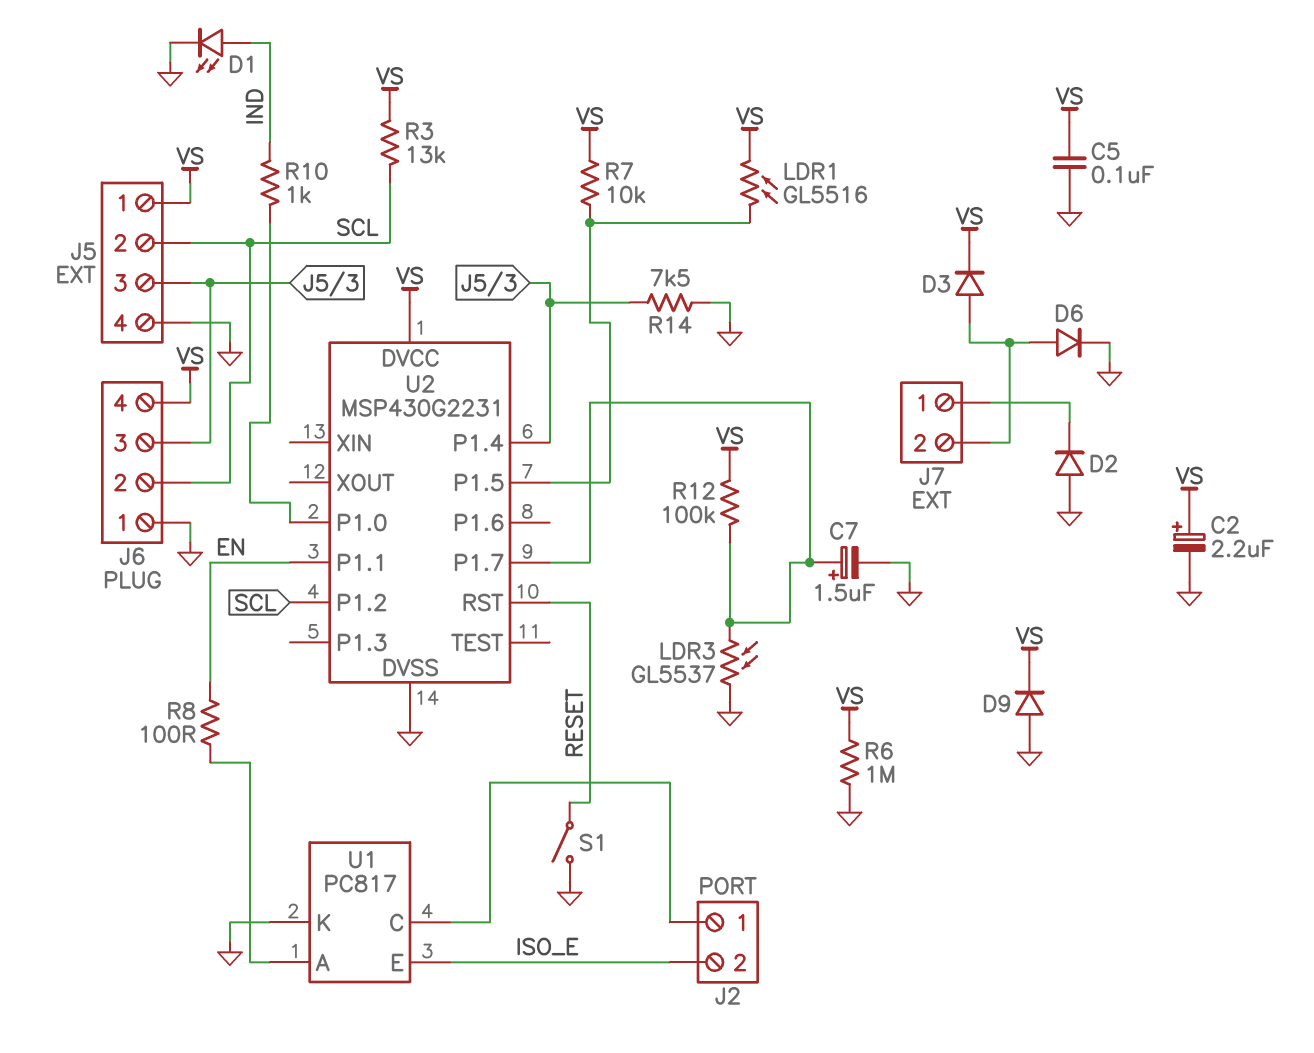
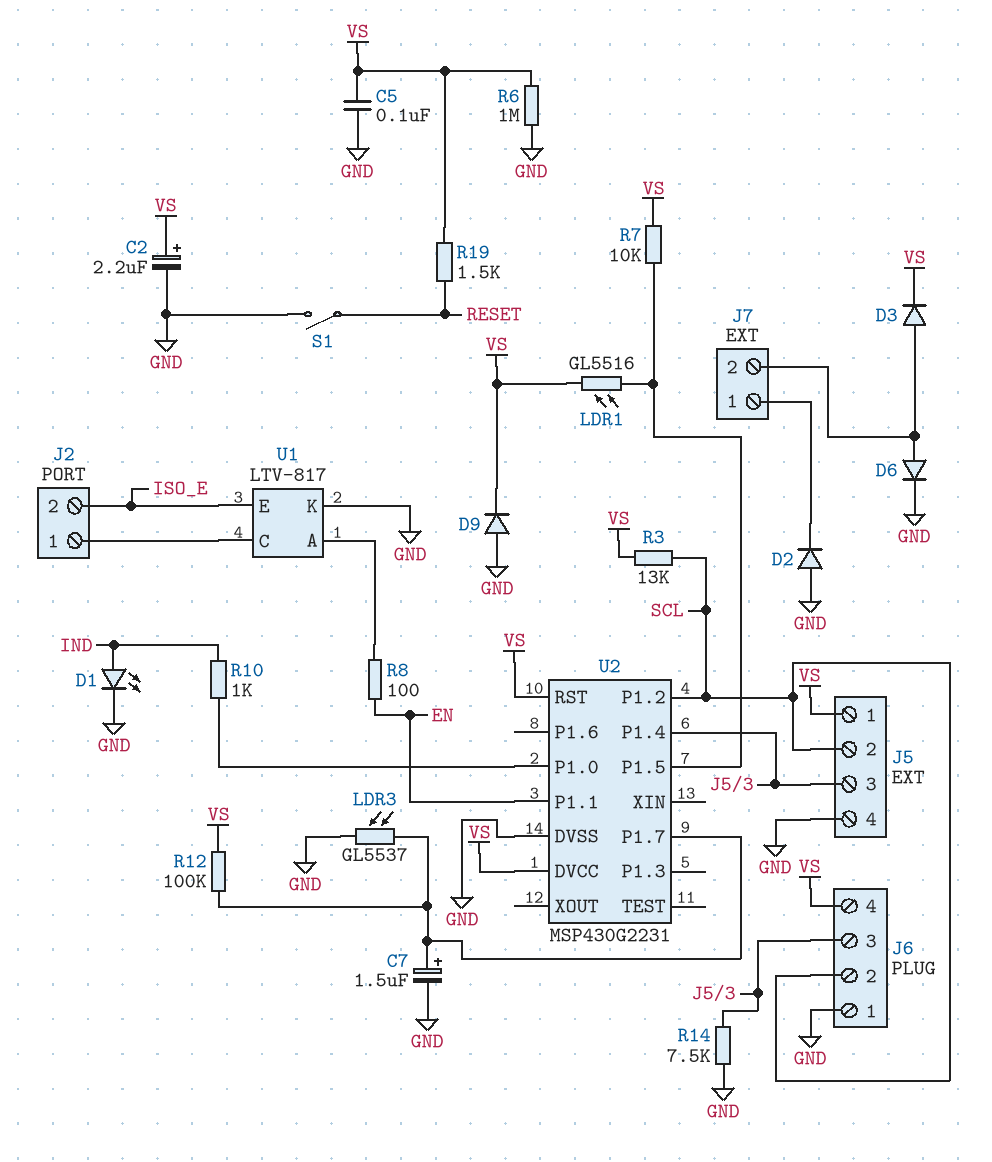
R19: none -> 1.5k (RESET, VS)
U1: PC817 -> LTV-817
U2 pin RST: RESET -> VS

